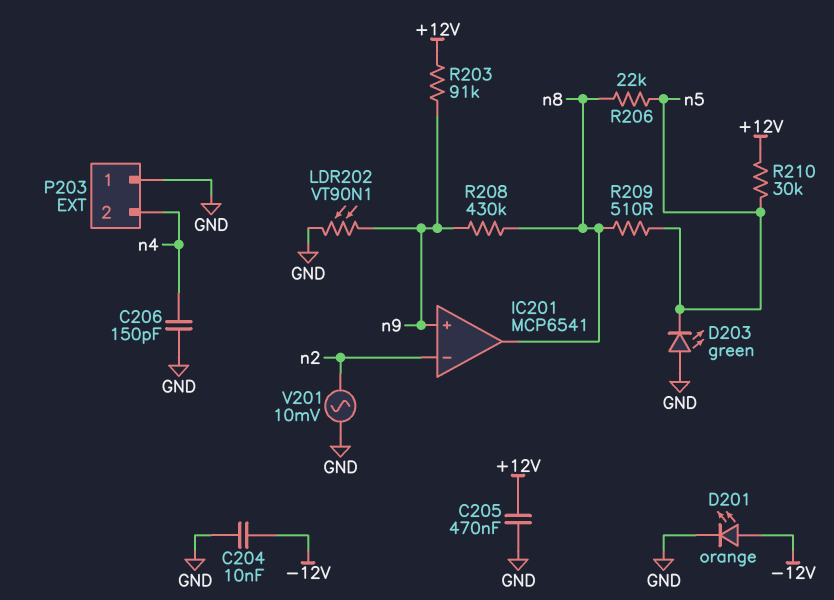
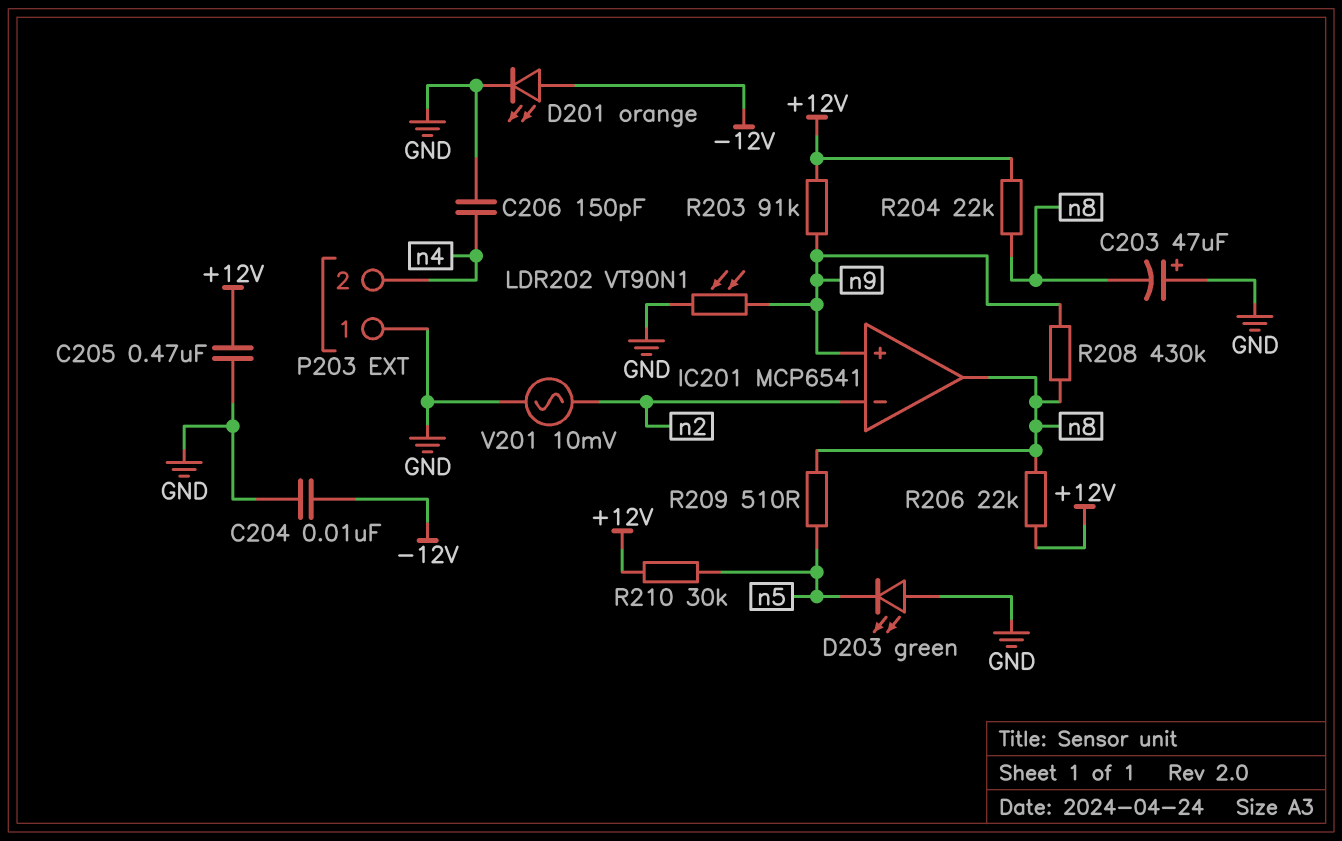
C203: none -> 47uF (plus GND, minus n8)
R204: none -> 22k (+12V, n8)
R206: 22k (n5, n8) -> 22k (+12V, n8)

